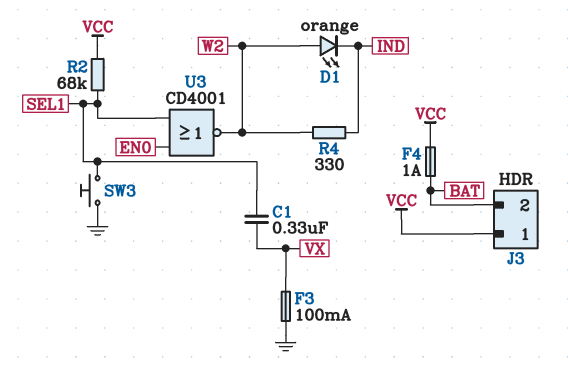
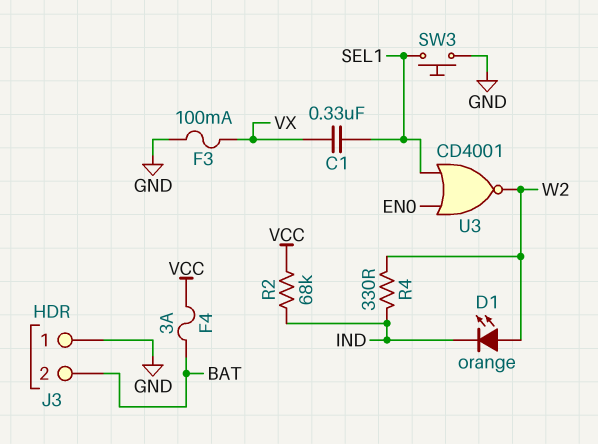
F4: 1A (BAT, VCC) -> 3A (BAT, VCC)
J3 pin 1: VCC -> GND
R2: 68k (SEL1, VCC) -> 68k (IND, VCC)

